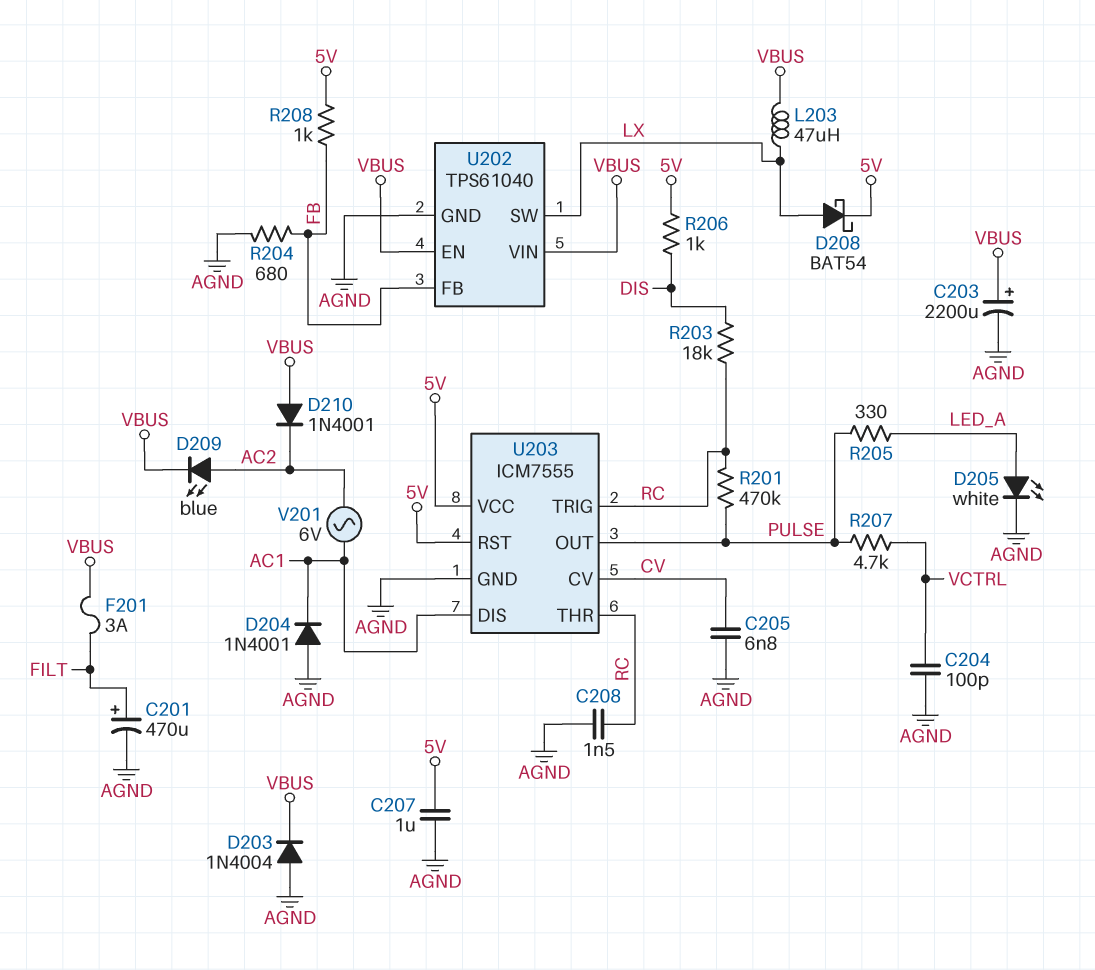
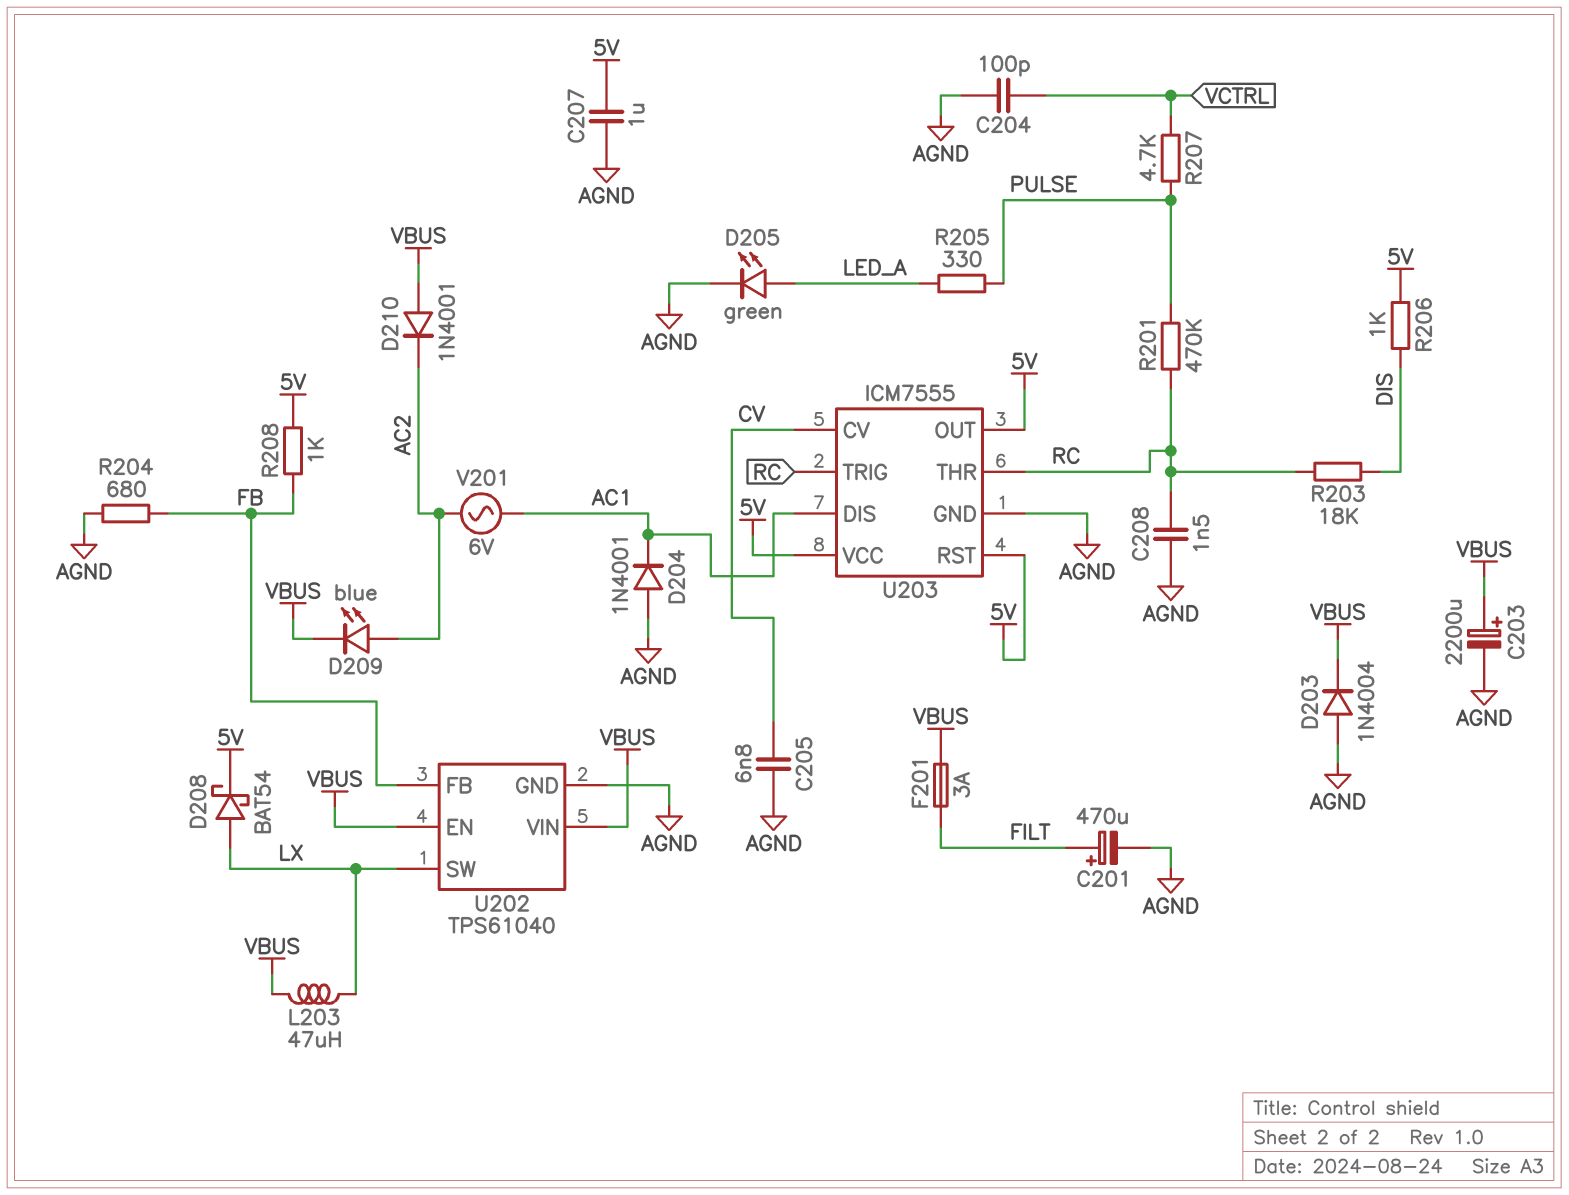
D205: LED white (A LED_A, K AGND) -> LED green (A LED_A, K AGND)
U203 pin OUT: PULSE -> 5V

